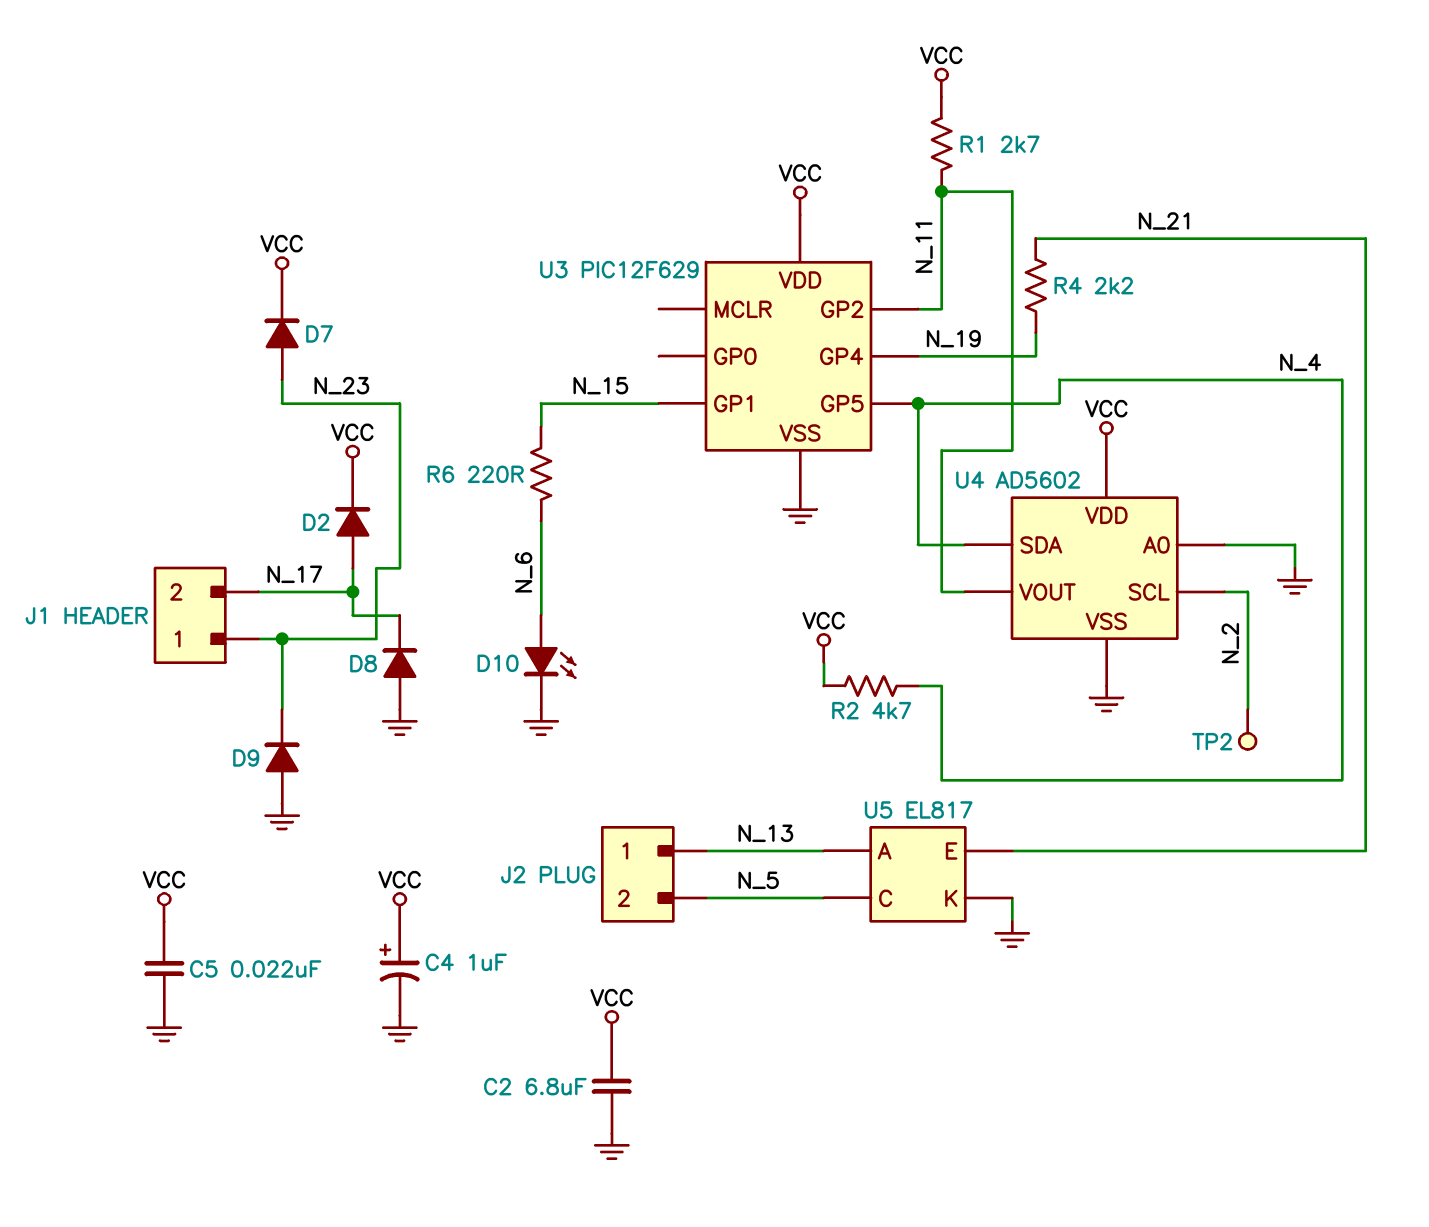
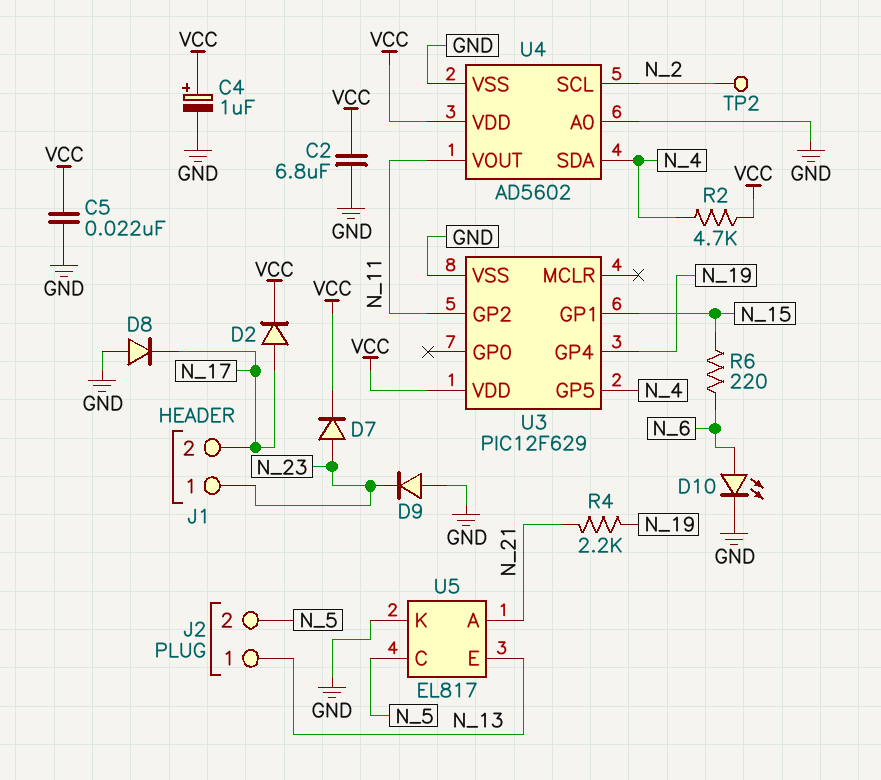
R1: 2.7k (N_11, VCC) -> none
U5 pin A: N_13 -> N_21
U5 pin E: N_21 -> N_13

